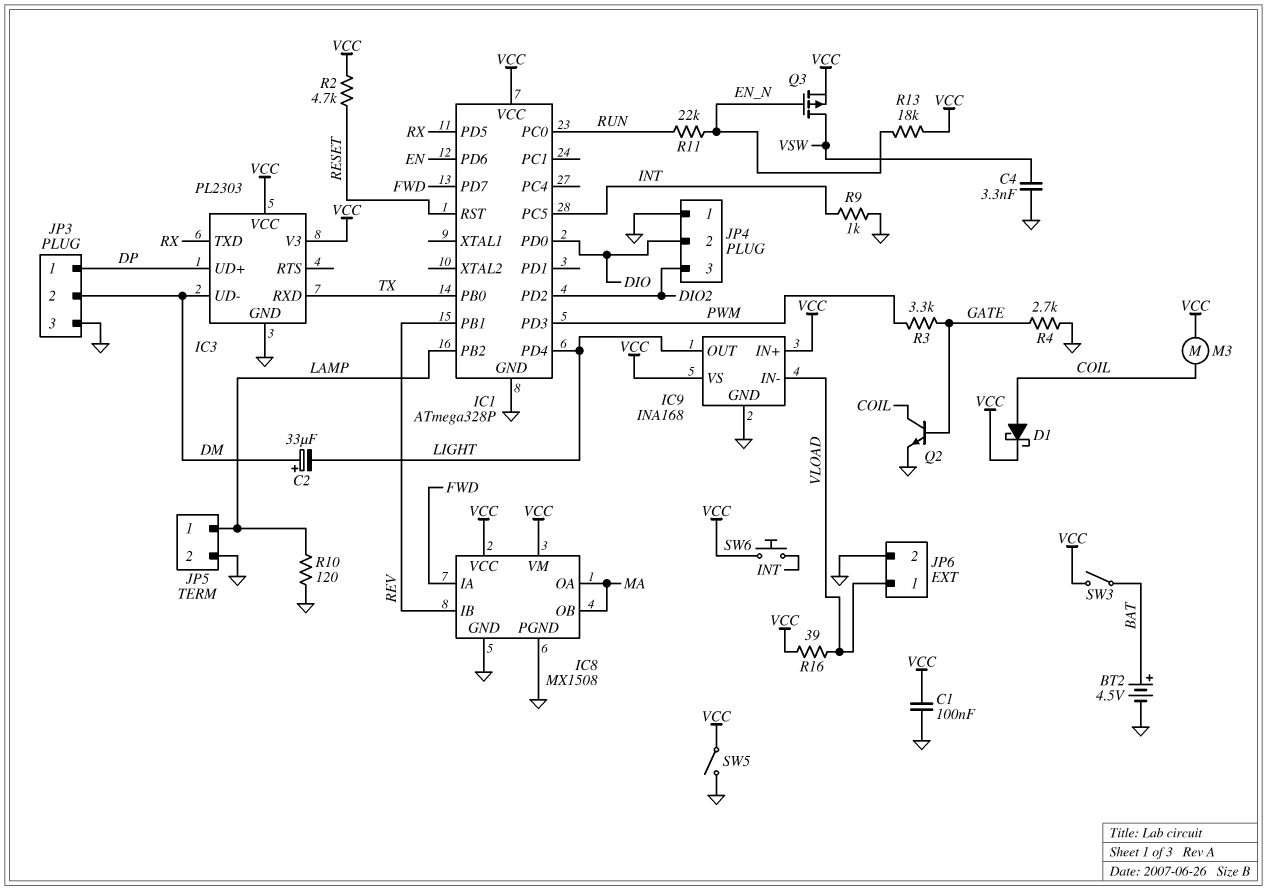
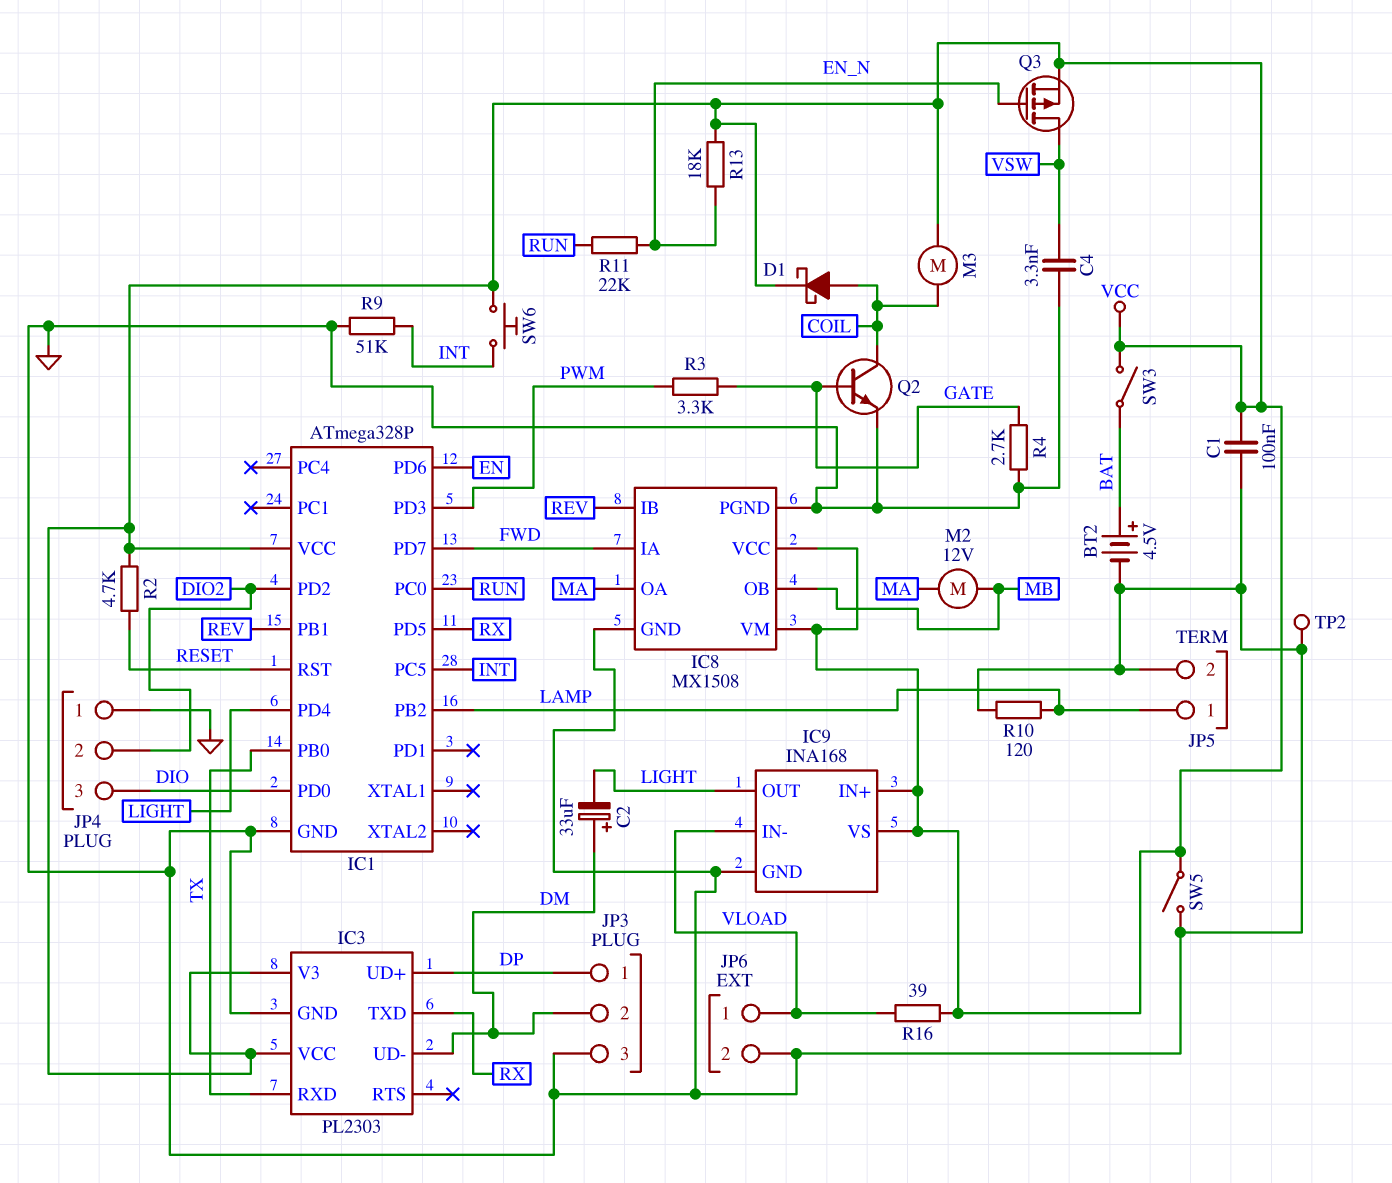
IC8 pin OB: MA -> MB
JP4 pin 2: DIO -> DIO2
JP4 pin 3: DIO2 -> DIO
M2: none -> motor 12V (MA, MB)
R9: 1k (GND, INT) -> 51k (GND, INT)
TP2: none -> test point (GND)

